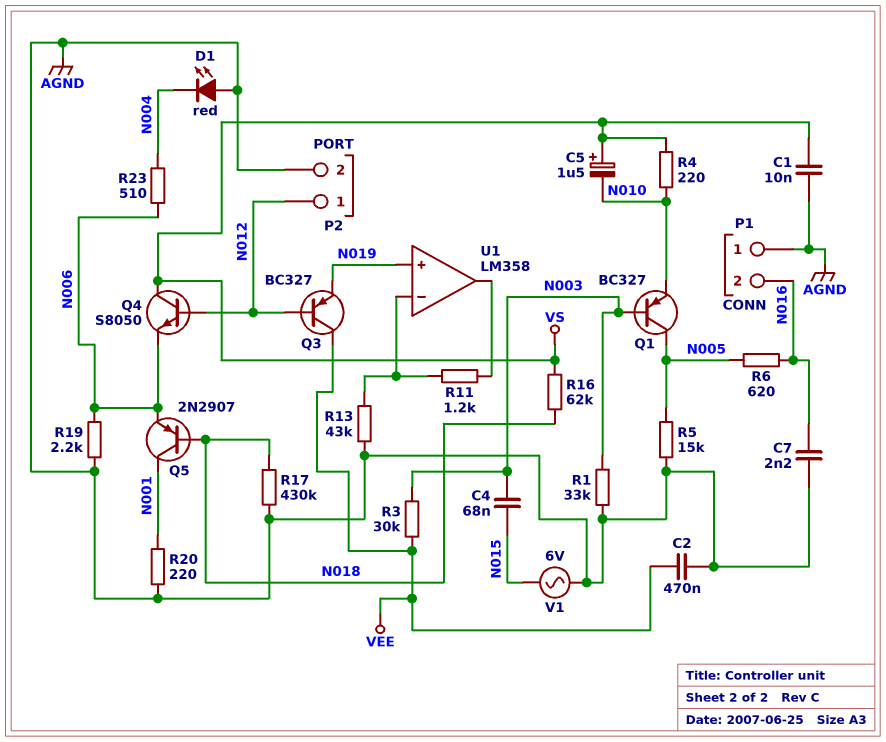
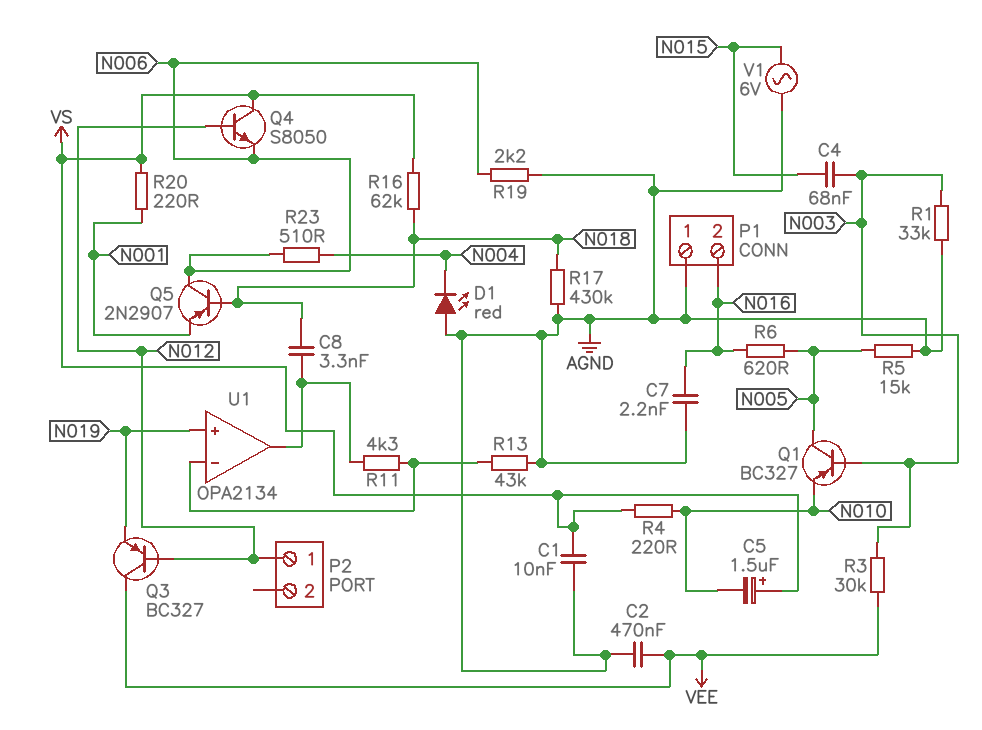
C8: none -> 3.3nF (N018, U1/out)
P2 pin 2: AGND -> none
Q5: PNP 2N2907 (B N018, C N001, E N006) -> PNP 2N2907 (B N018, C N006, E N001)
R11: 1.2k (U1/in-, U1/out) -> 4.3k (U1/in-, U1/out)
R20: 220 (AGND, N001) -> 220 (N001, VS)
U1: LM358 -> OPA2134

